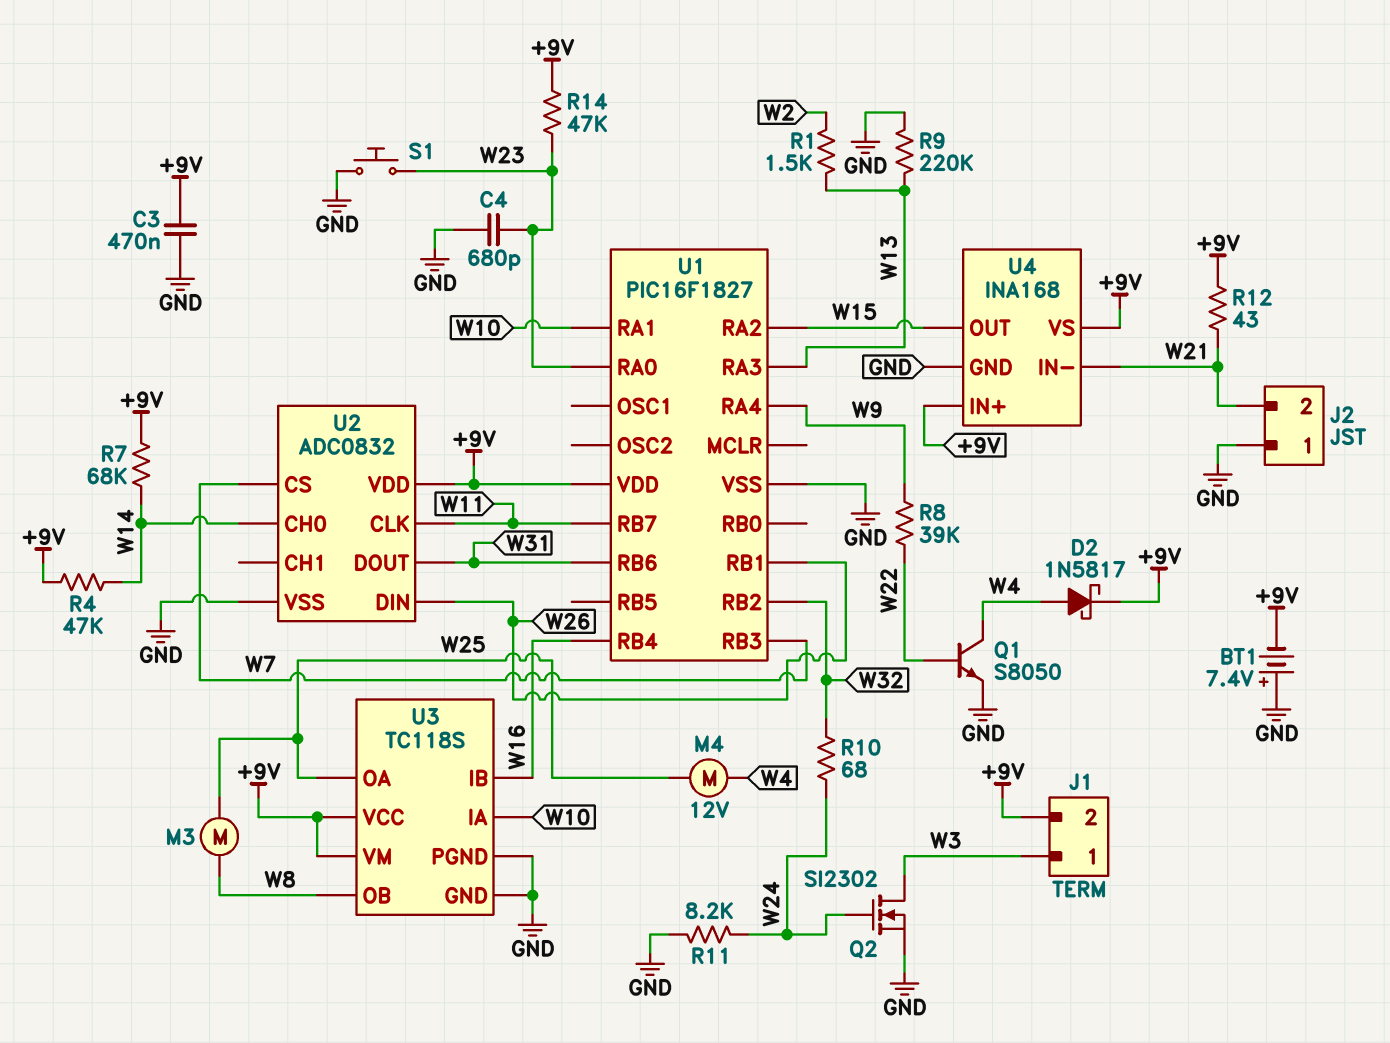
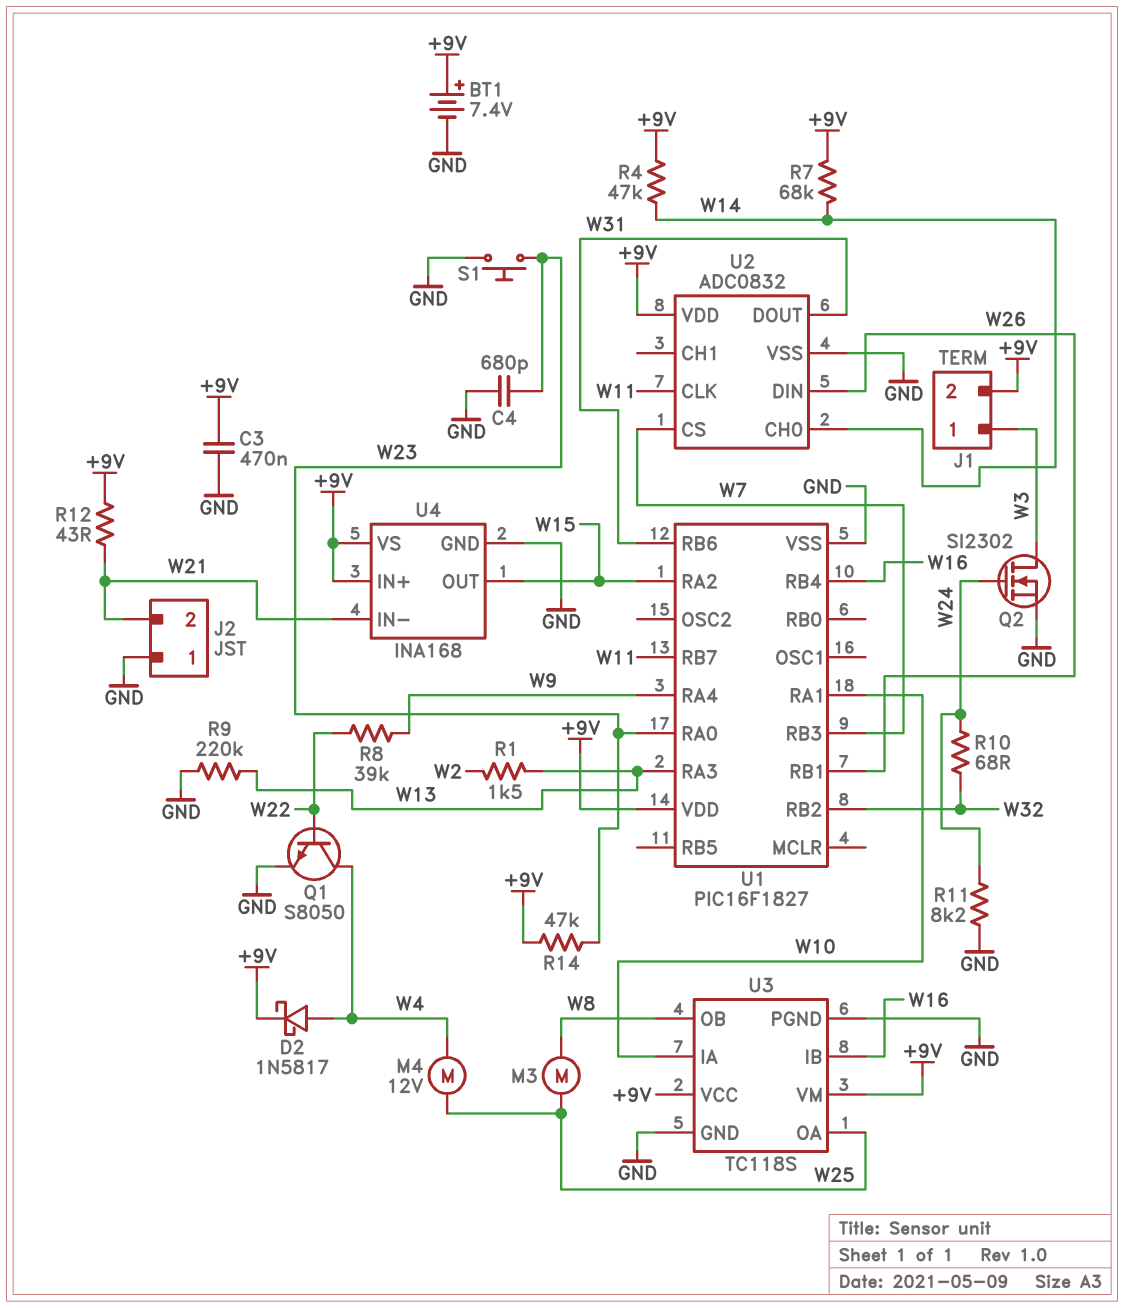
BT1: 7.4V (plus GND, minus +9V) -> 7.4V (plus +9V, minus GND)

